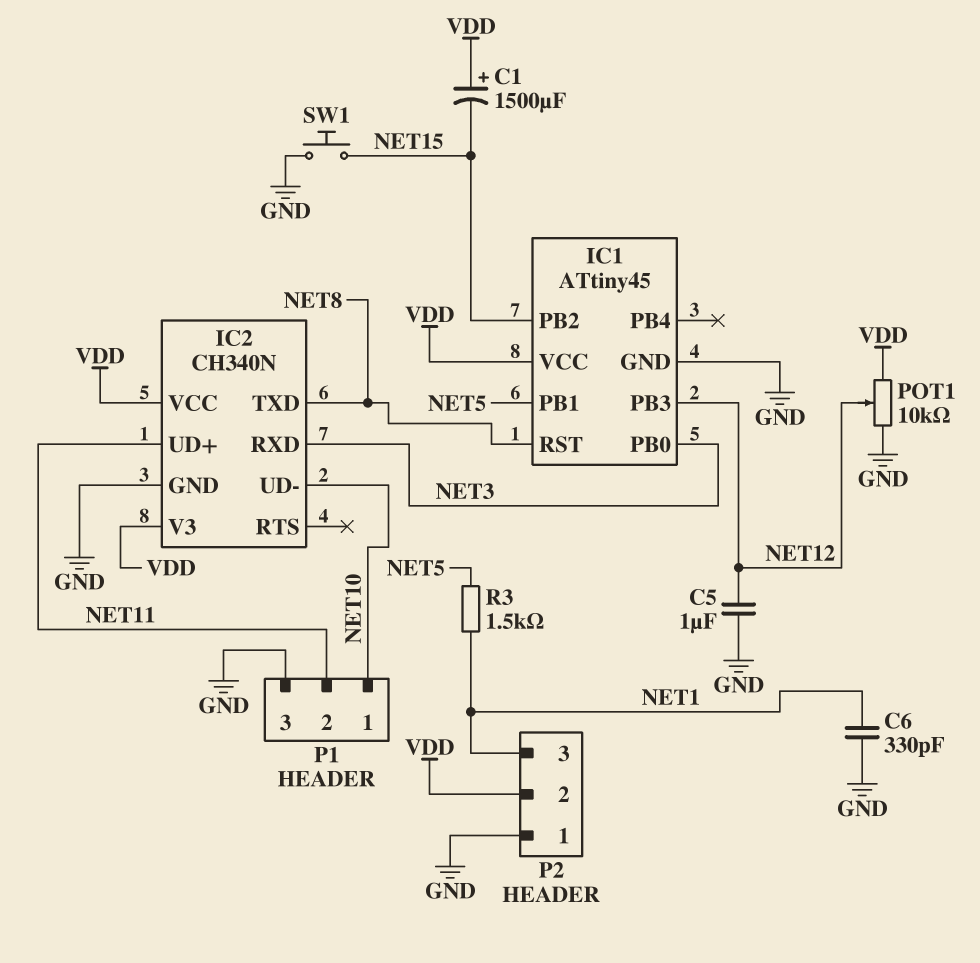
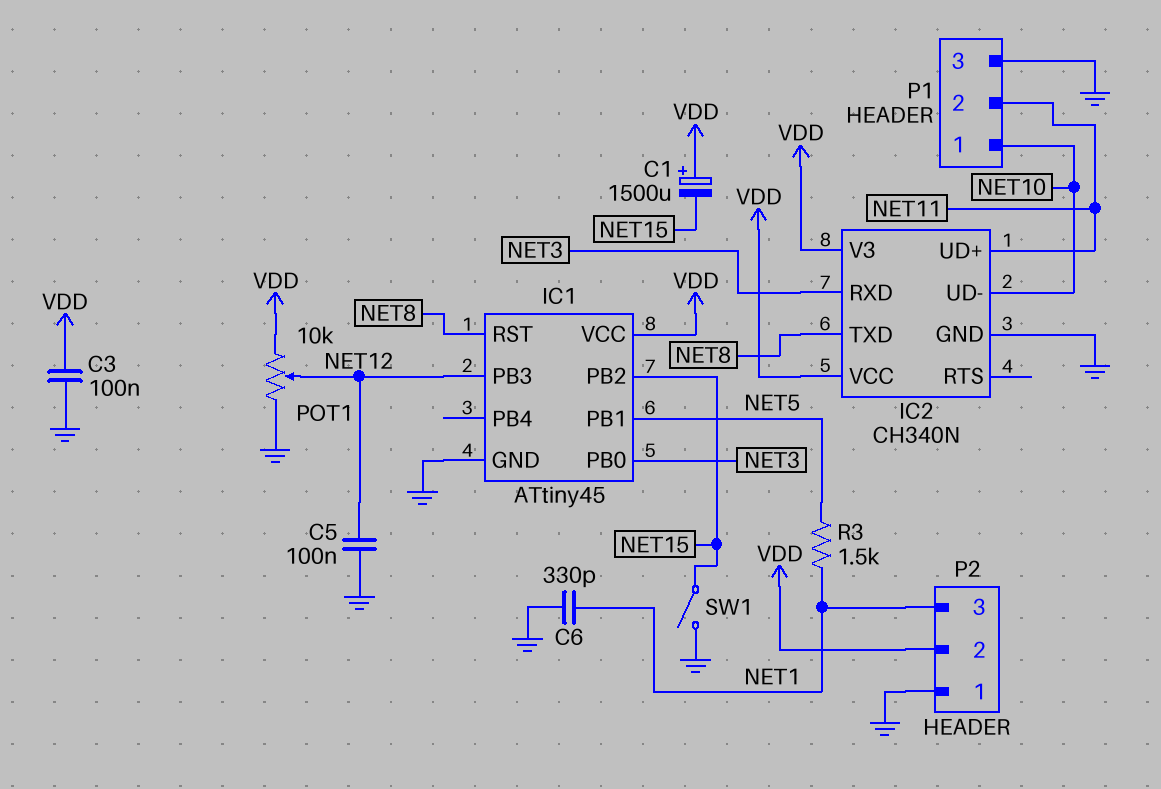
C3: none -> 100nF (GND, VDD)
C5: 1uF (GND, NET12) -> 100nF (GND, NET12)
SW1: button (GND, NET15) -> switch (GND, NET15)

